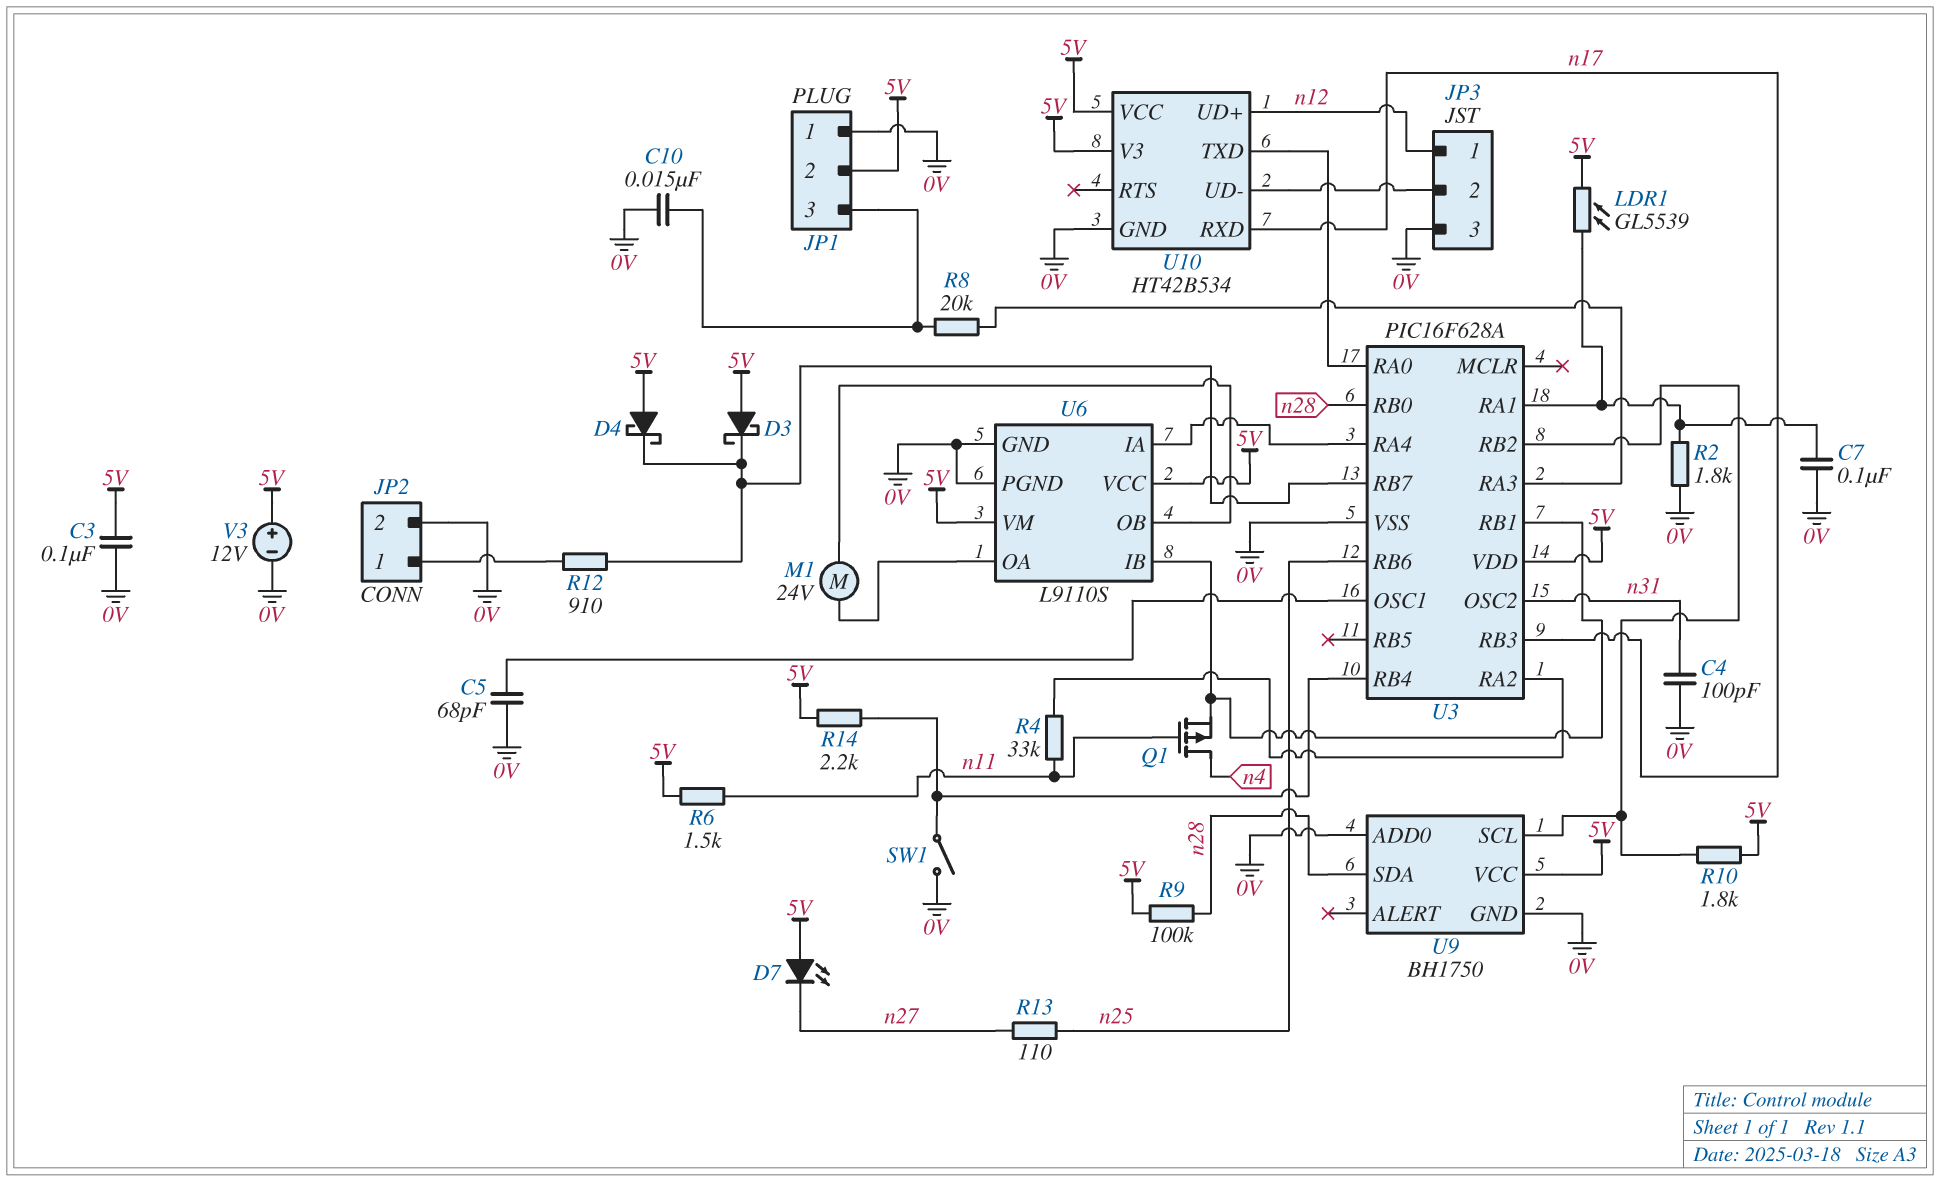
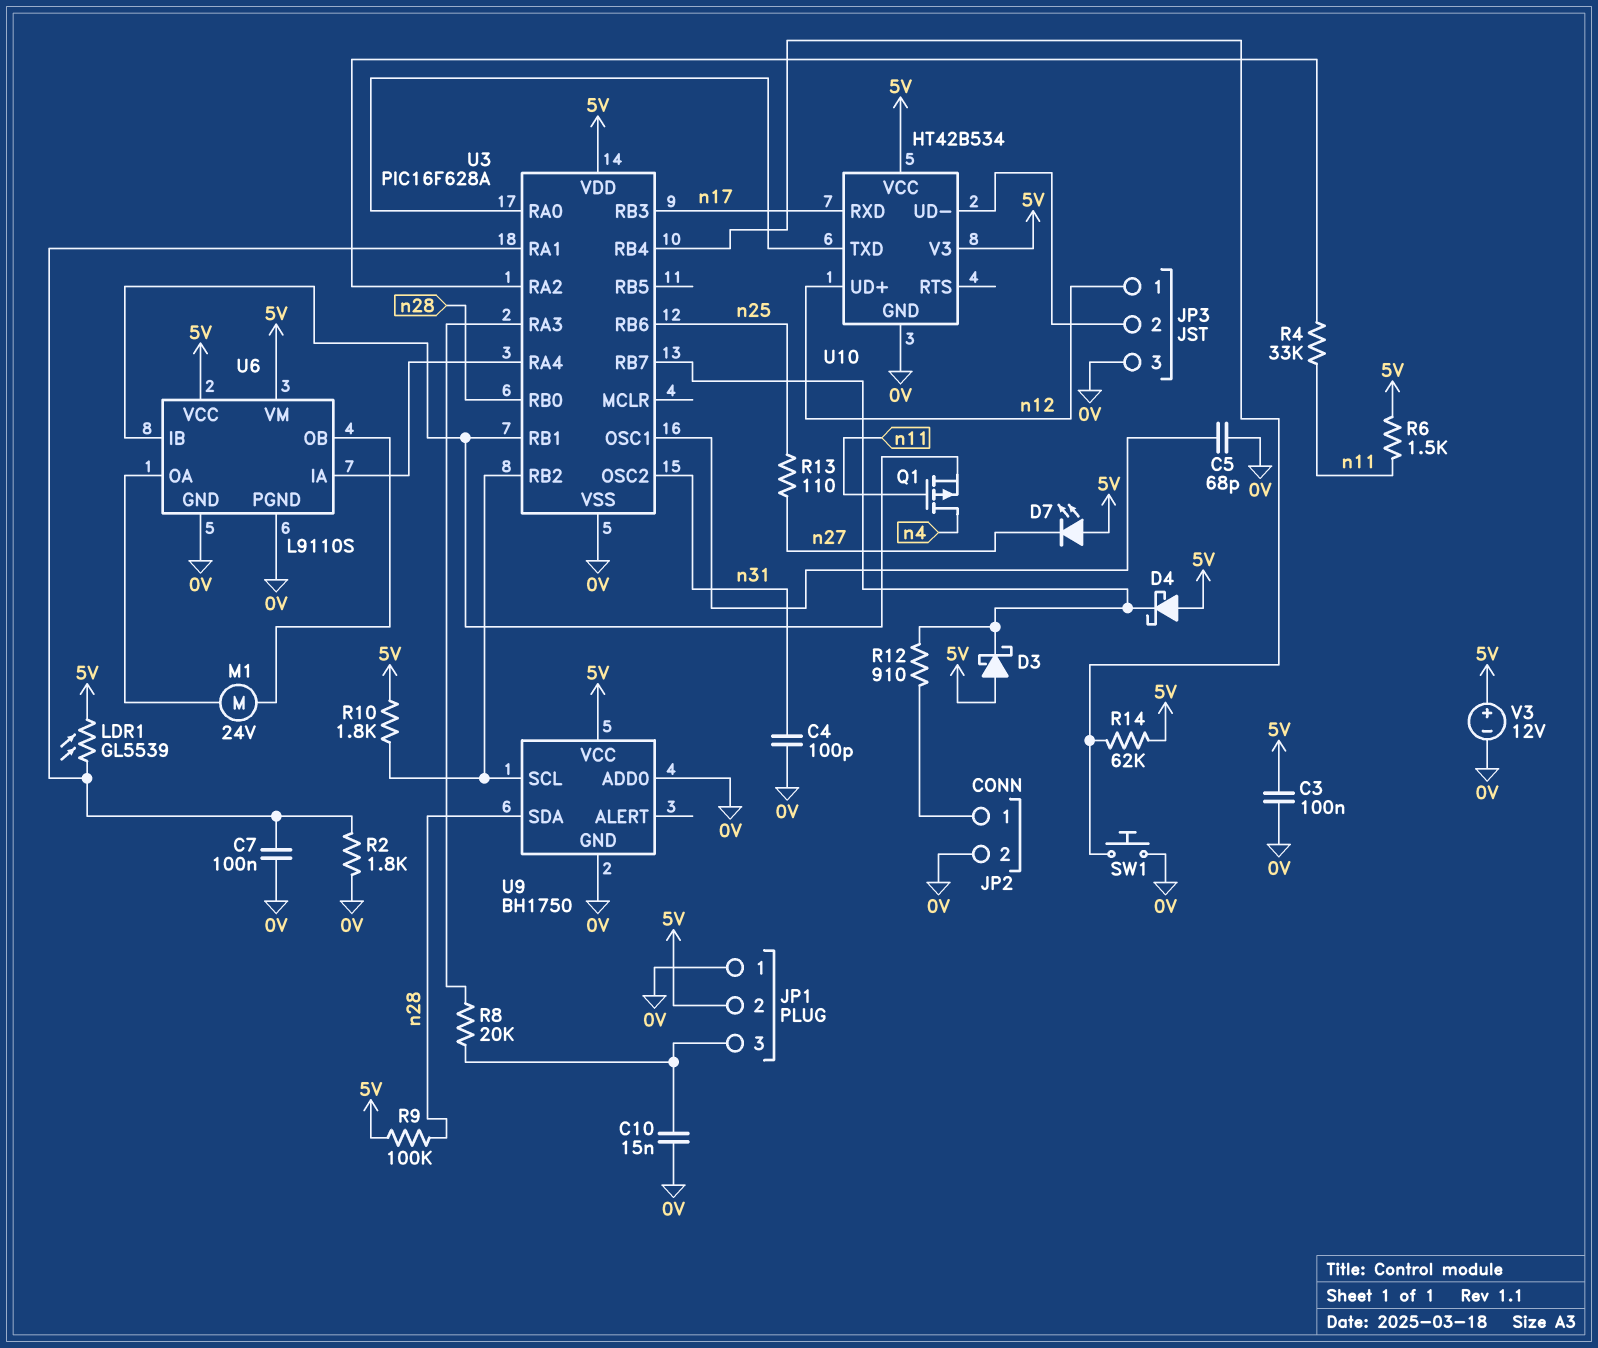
R14: 2.2k (5V, U3/RB4) -> 62k (5V, U3/RB4)
SW1: switch (0V, U3/RB4) -> button (0V, U3/RB4)

